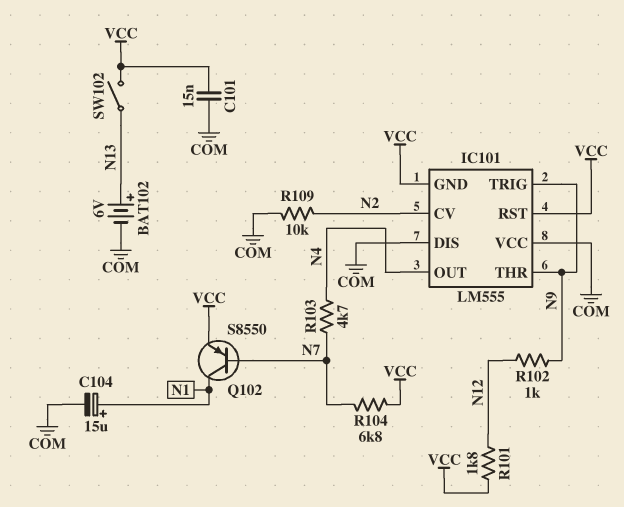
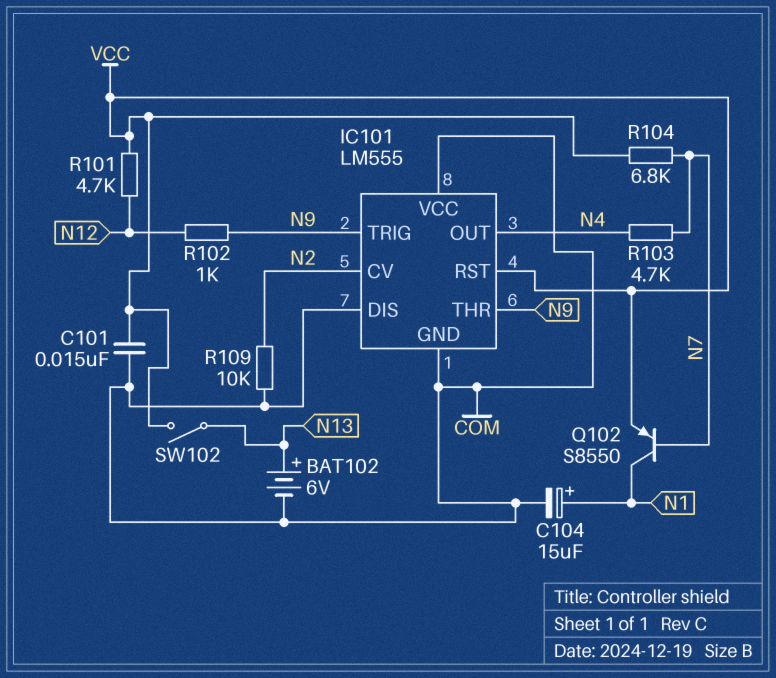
IC101 pin GND: VCC -> COM
R101: 1.8k (N12, VCC) -> 4.7k (N12, VCC)

